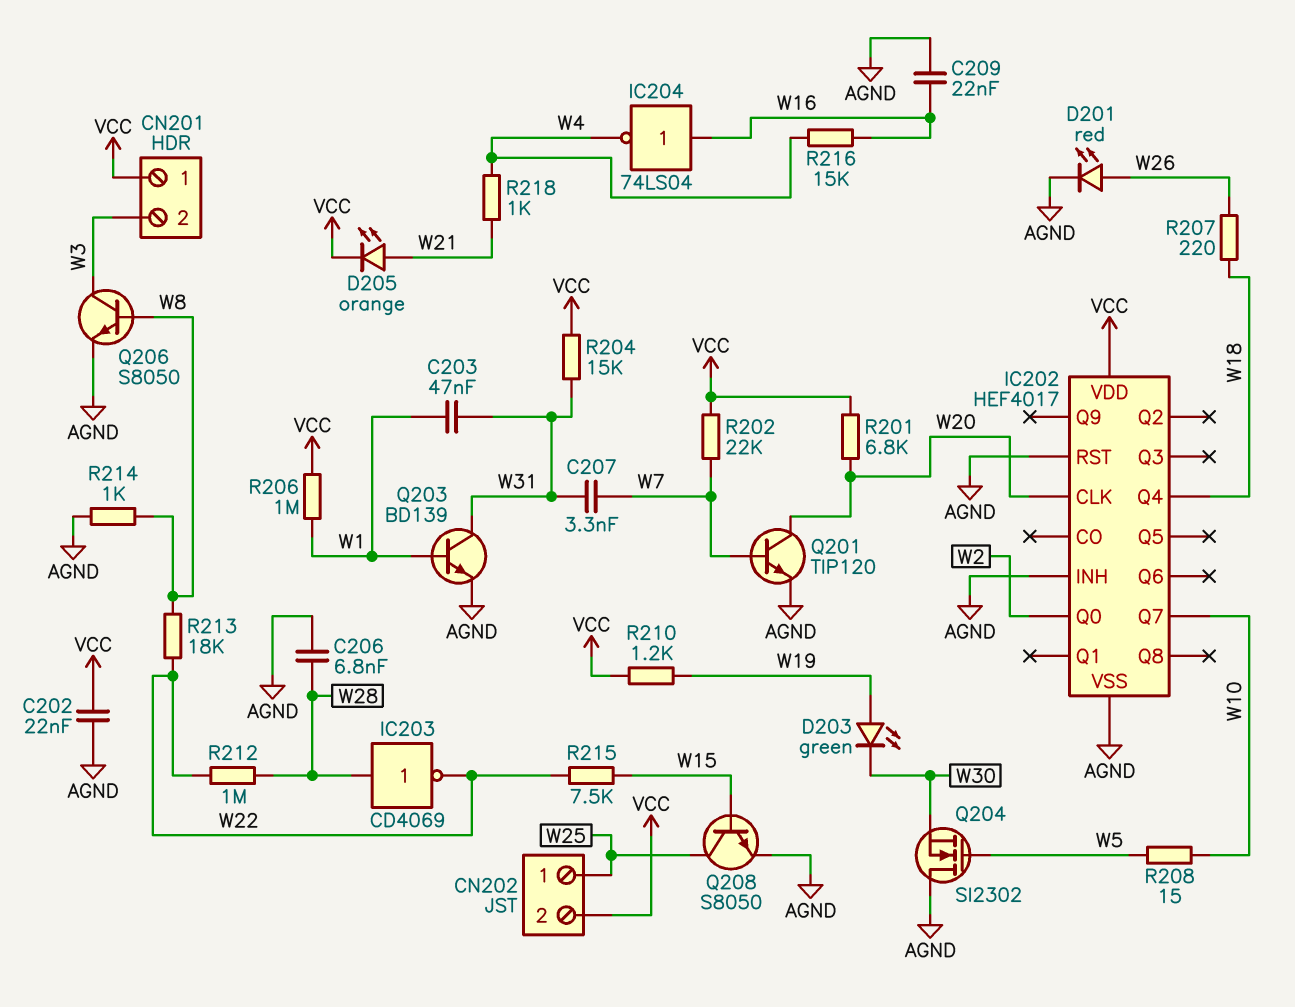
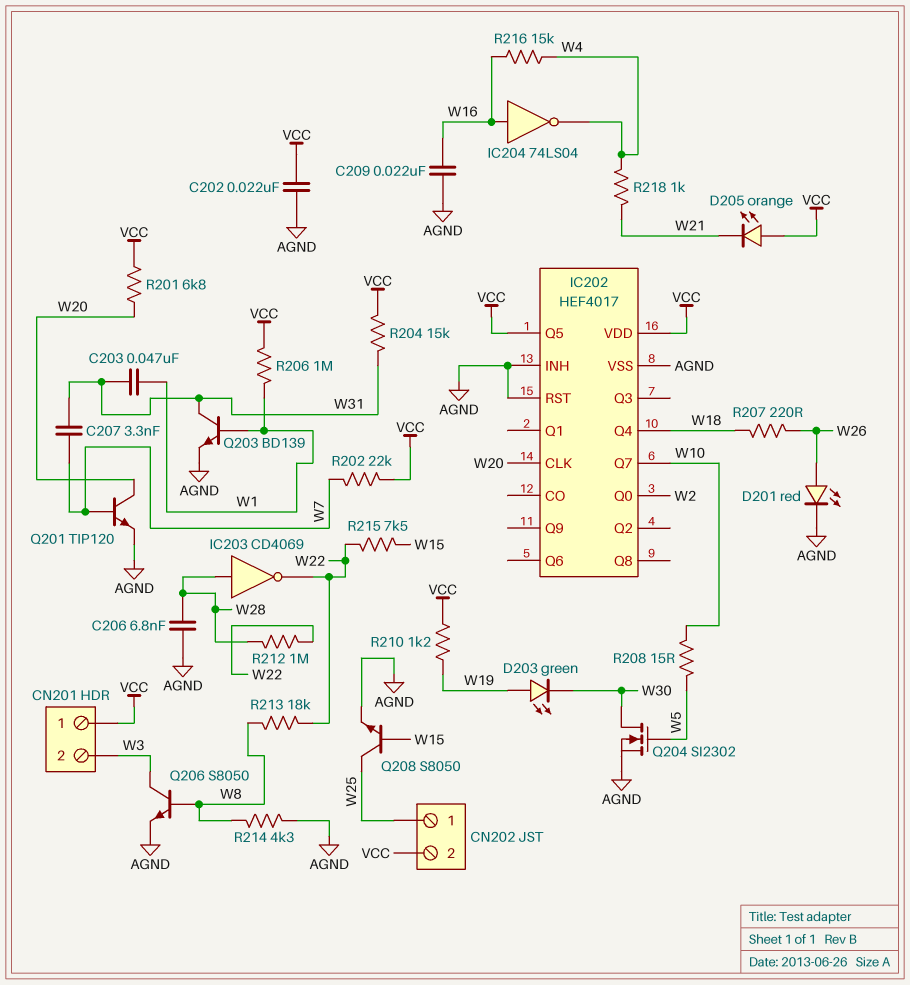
D205: LED orange (A W21, K VCC) -> LED orange (A VCC, K W21)
IC202 pin Q5: none -> VCC
Q204: NMOS SI2302 (G W5, D AGND, S W30) -> NMOS SI2302 (G W5, D W30, S AGND)
R214: 1k (AGND, W8) -> 4.3k (AGND, W8)

